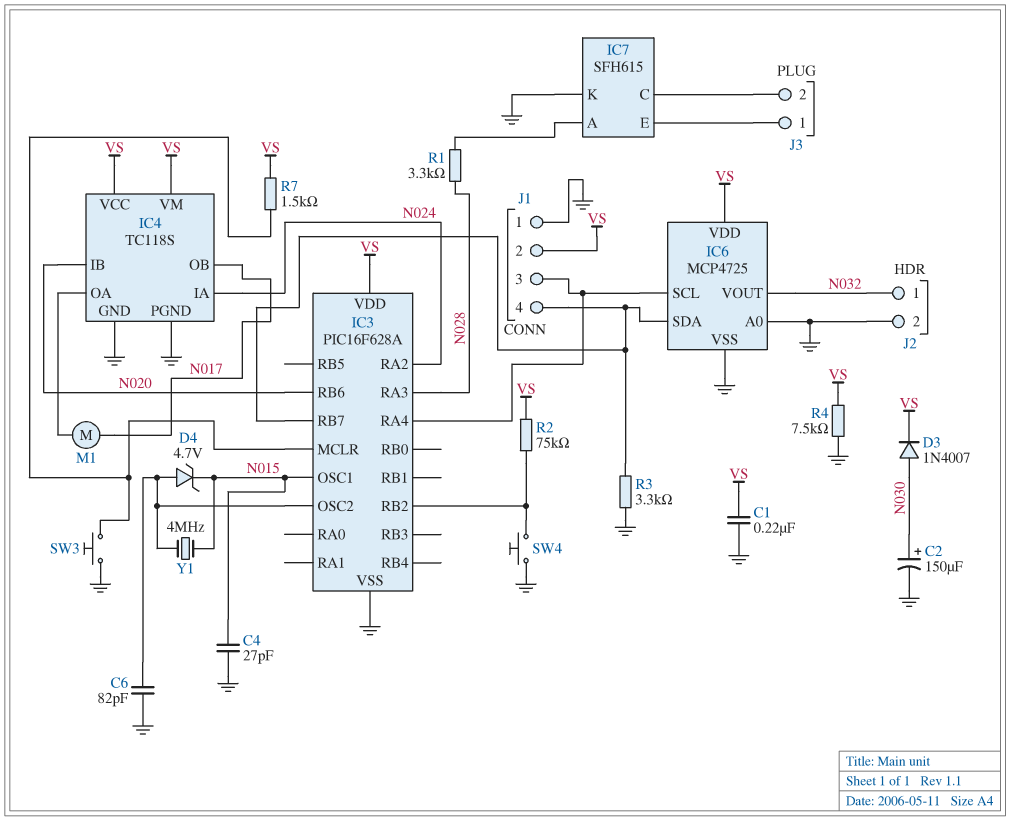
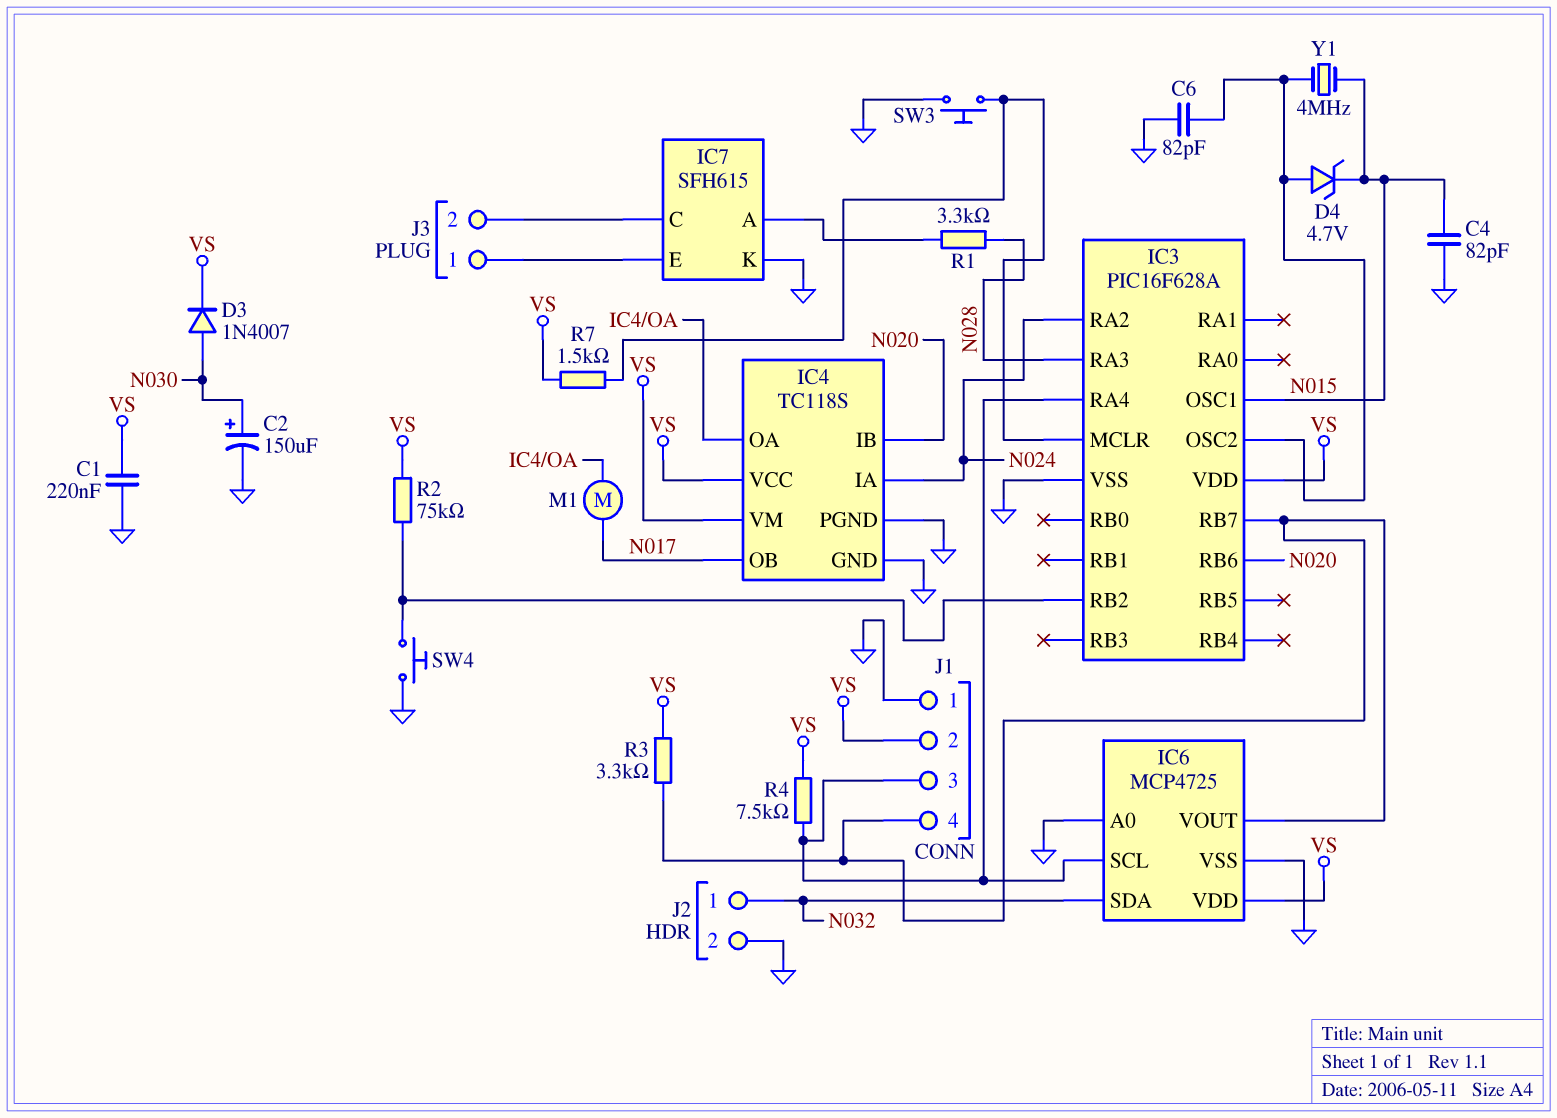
C4: 27pF (GND, N015) -> 82pF (GND, N015)
IC6 pin SDA: IC3/RB7 -> N032
IC6 pin VOUT: N032 -> IC3/RB7
R3: 3.3k (GND, IC3/RB7) -> 3.3k (IC3/RB7, VS)
R4: 7.5k (GND, VS) -> 7.5k (IC3/RA4, VS)

